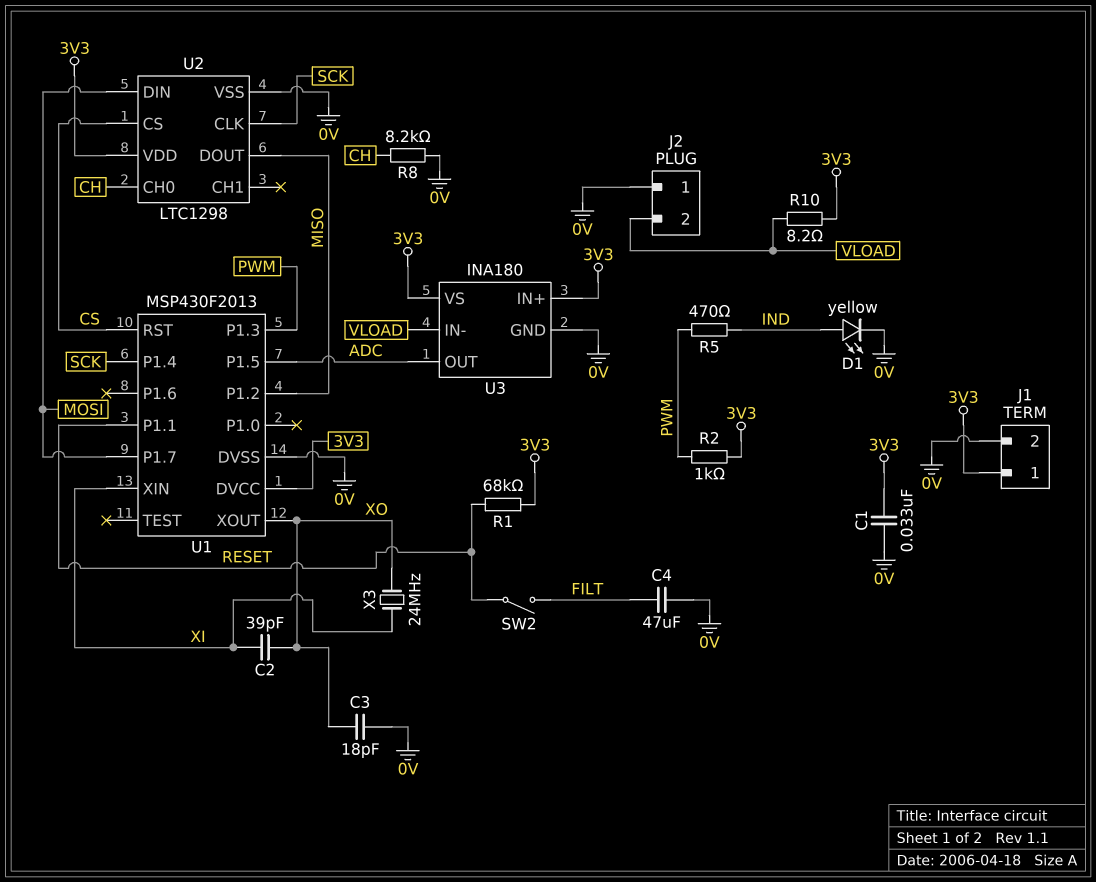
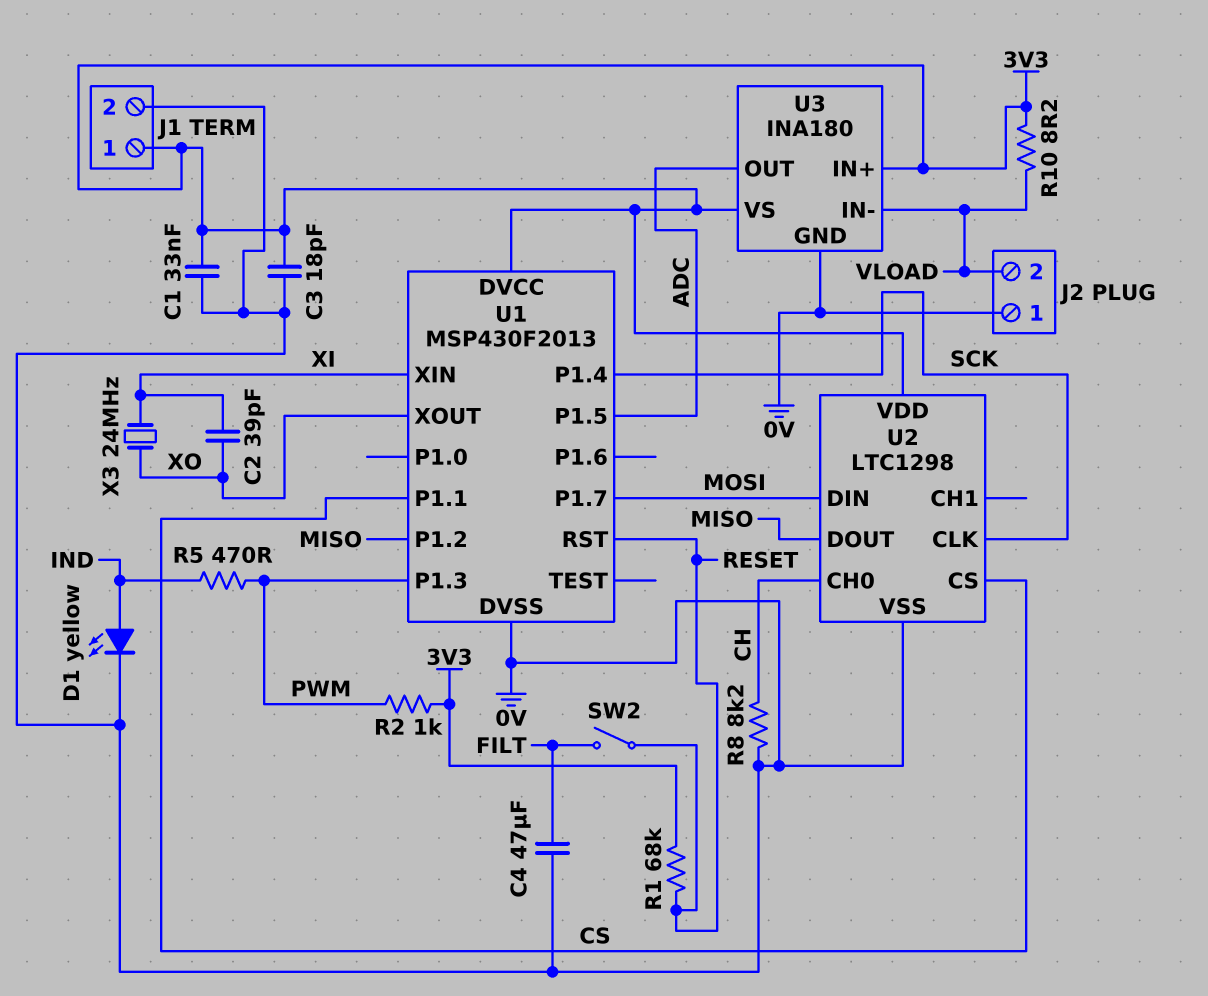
C3: 18pF (0V, XO) -> 18pF (0V, 3V3)
U1 pin P1.1: RESET -> CS
U1 pin RST: CS -> RESET

